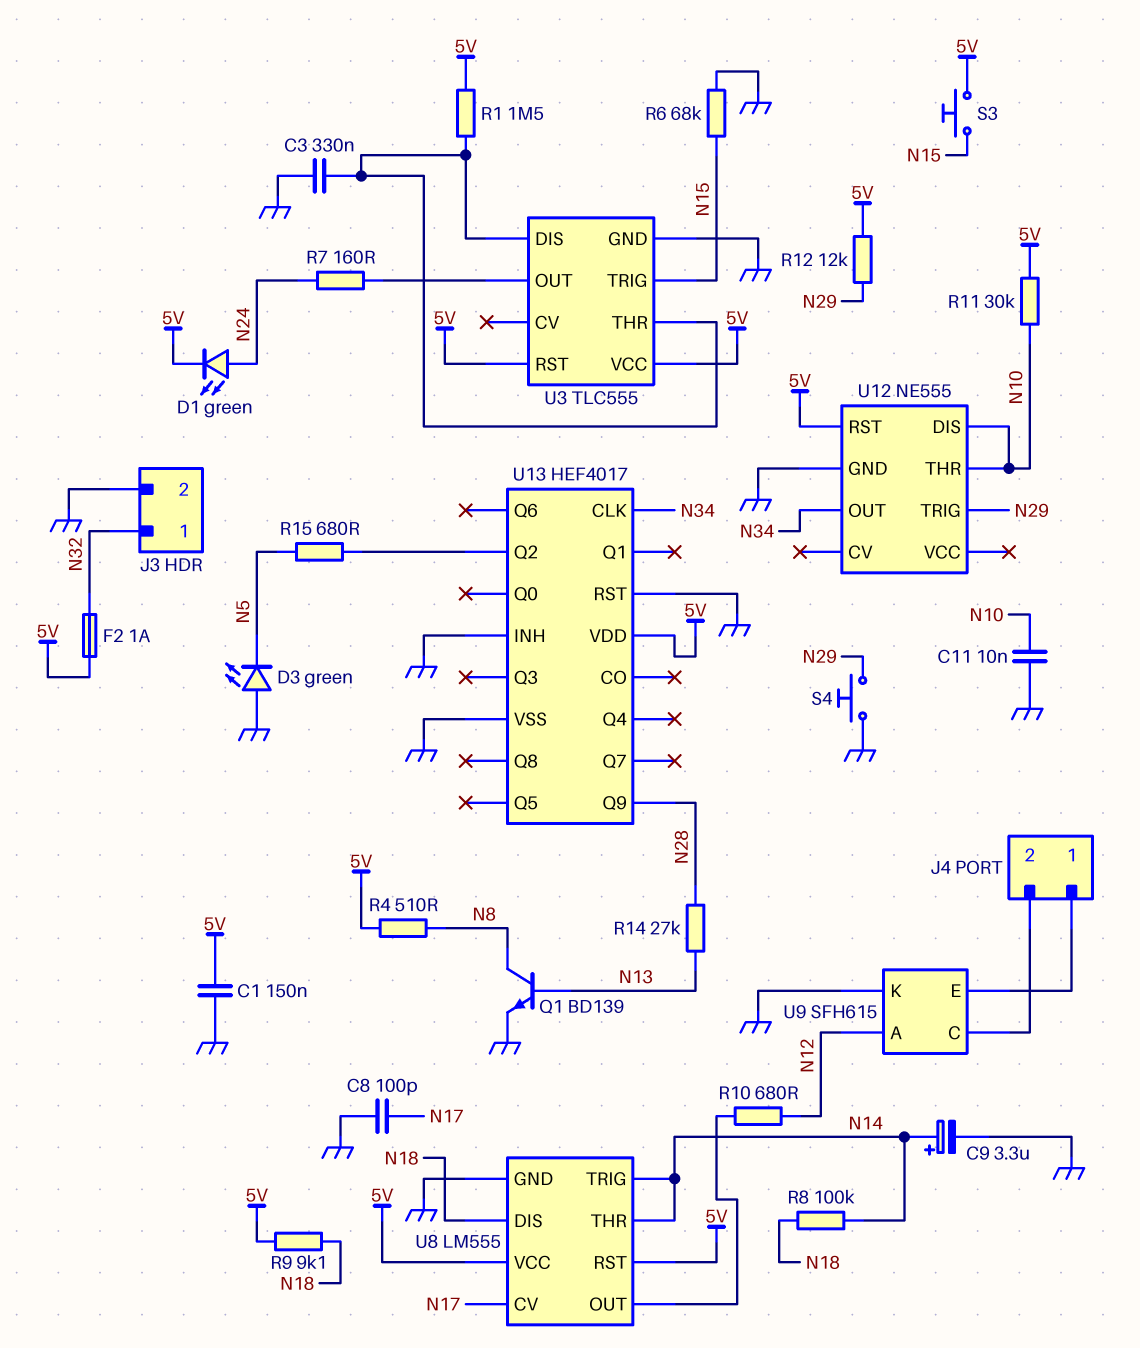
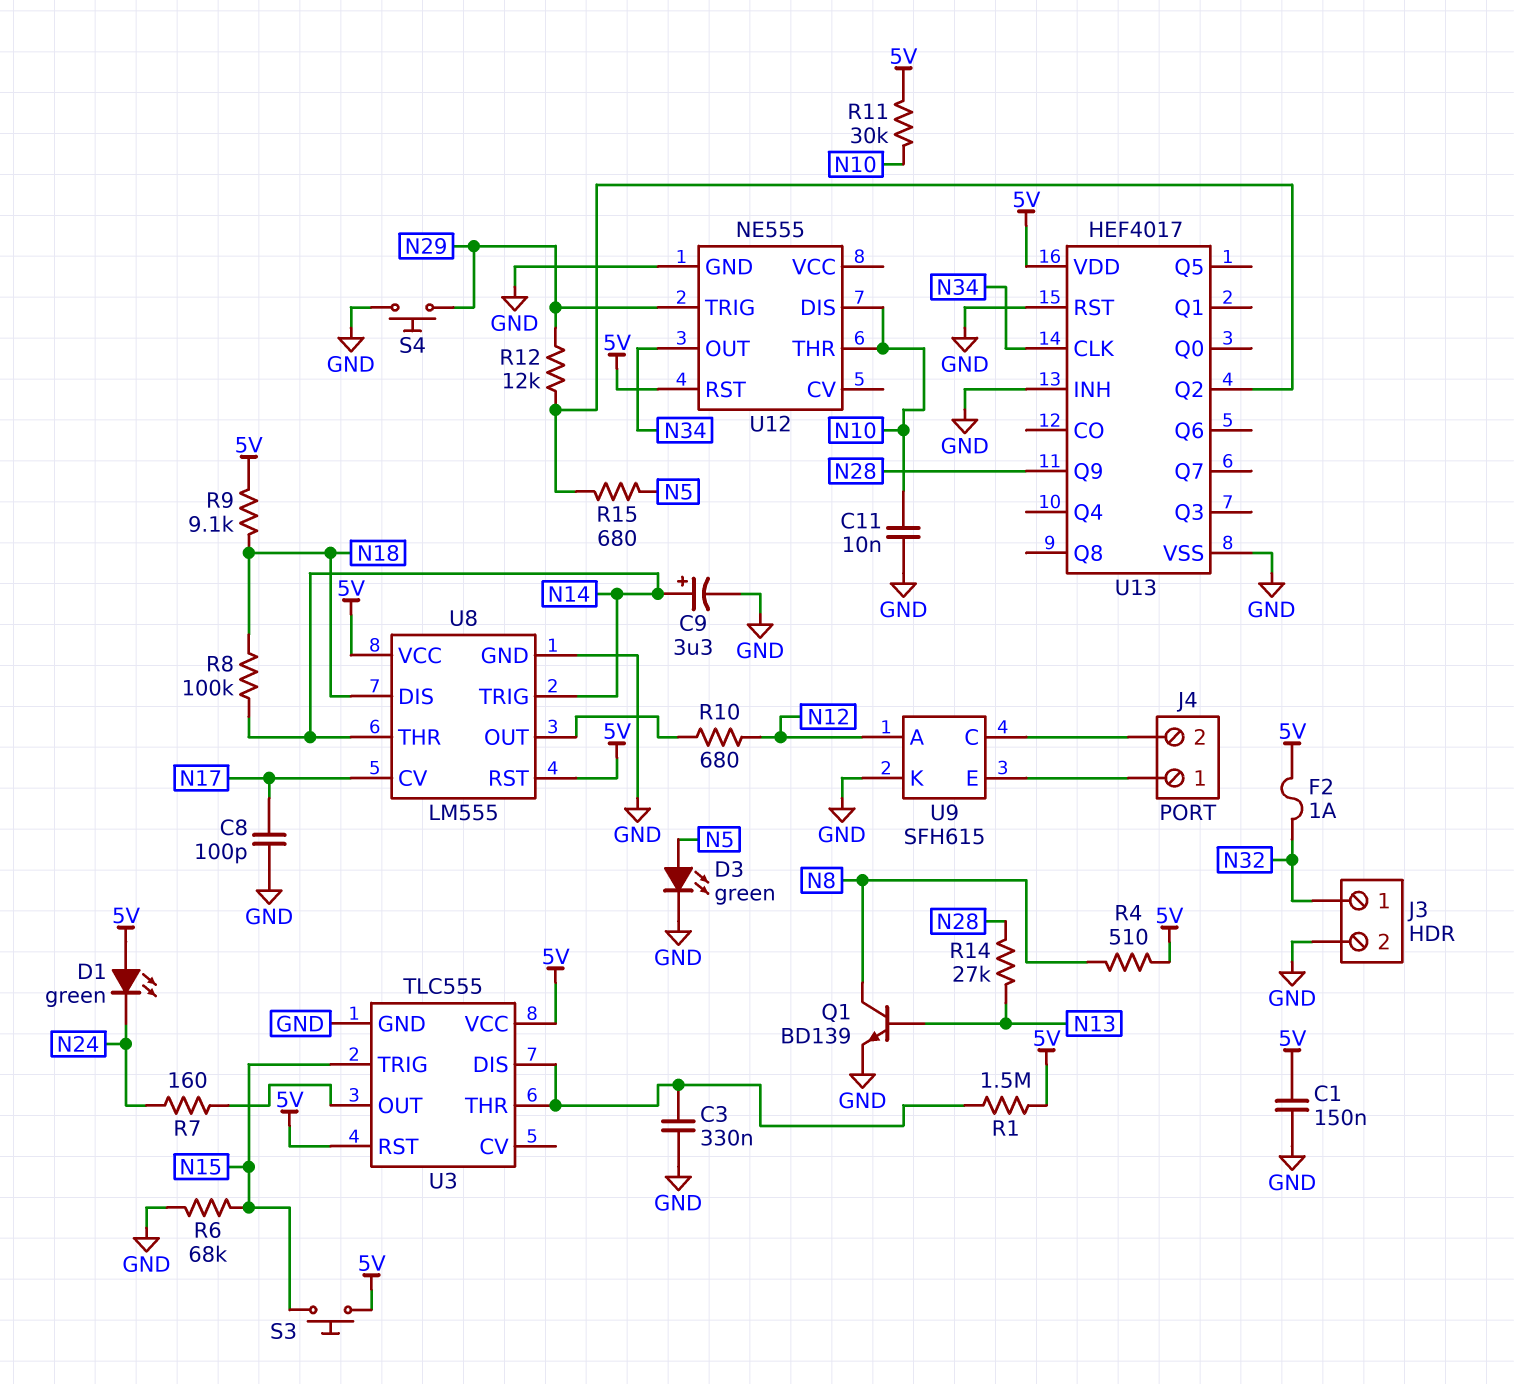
D1: LED green (A N24, K 5V) -> LED green (A 5V, K N24)
D3: LED green (A GND, K N5) -> LED green (A N5, K GND)
R12: 12k (5V, N29) -> 12k (N29, U13/Q2)

